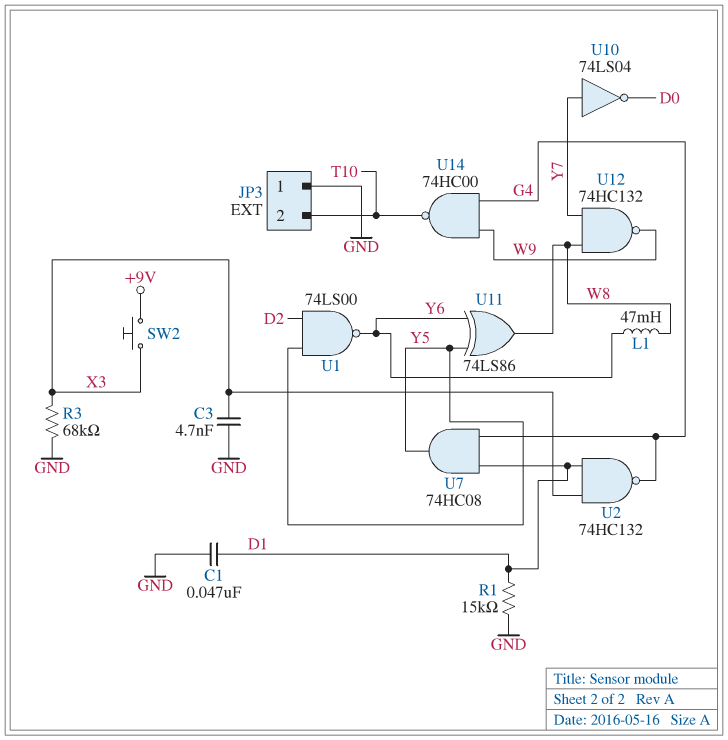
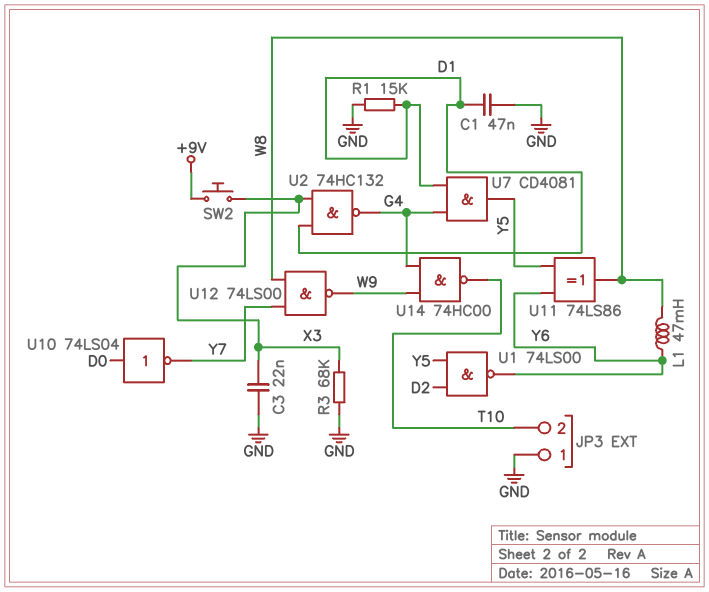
C3: 4.7nF (GND, X3) -> 22nF (GND, X3)
U7: AND 74HC08 (in D1, in G4, out Y5) -> AND CD4081 (in D1, in G4, out Y5)
U10: NOT 74LS04 (in Y7, out D0) -> NOT 74LS04 (in D0, out Y7)
U12: NAND 74HC132 (in W8, in Y7, out W9) -> NAND 74LS00 (in W8, in Y7, out W9)

